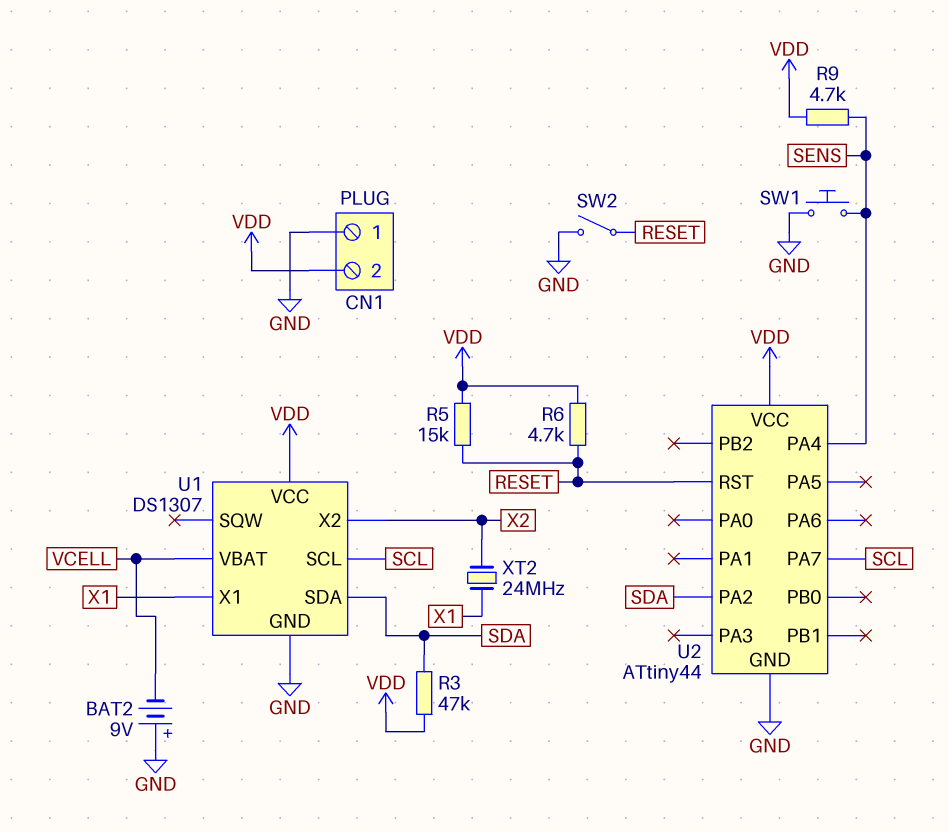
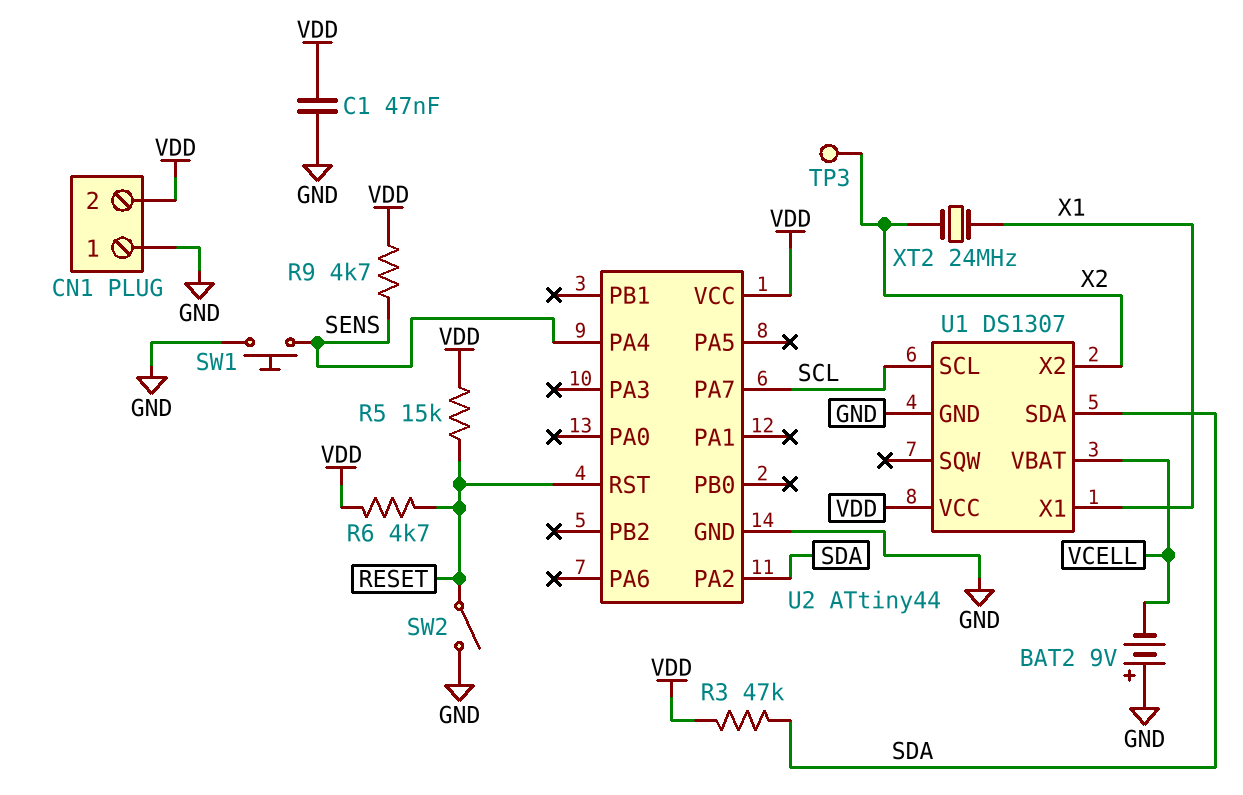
C1: none -> 47nF (GND, VDD)
TP3: none -> test point (X2)

